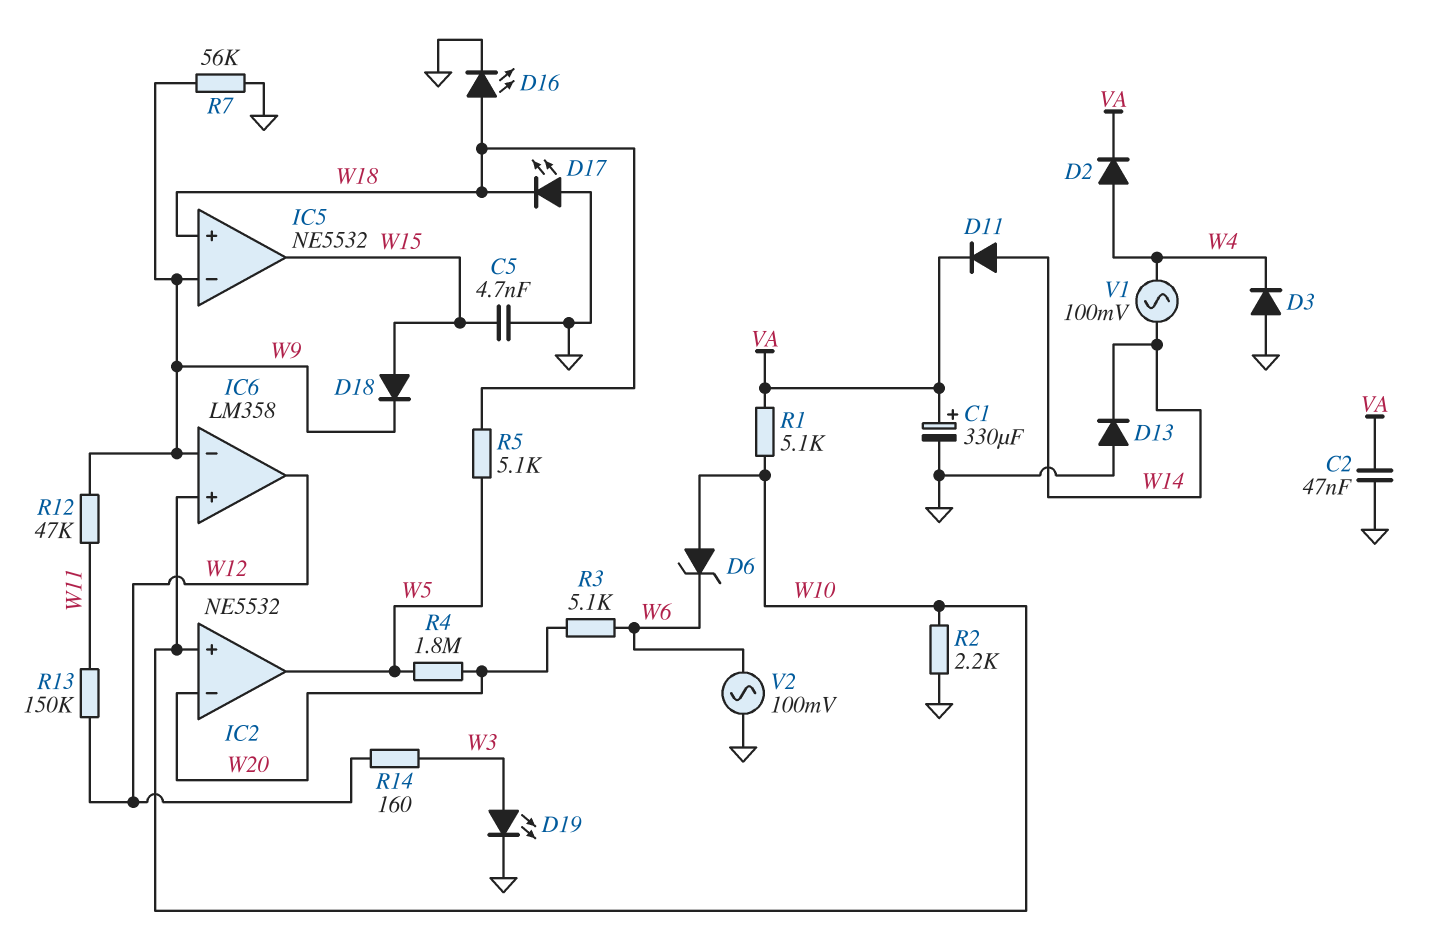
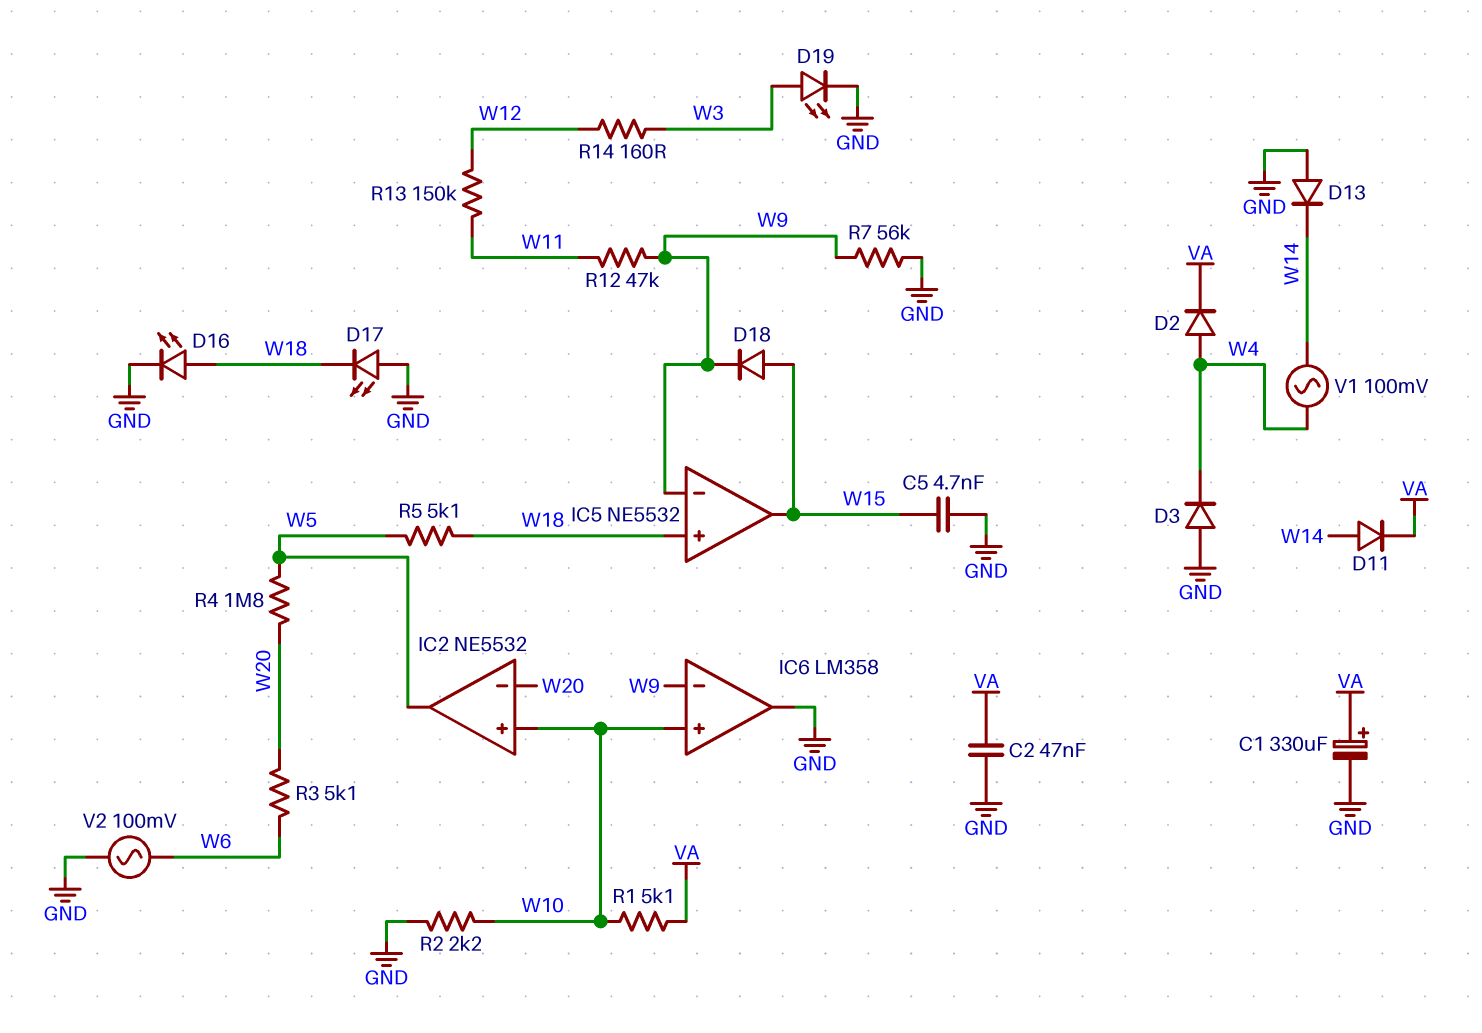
D6: zener (A W10, K W6) -> none
IC6 pin out: W12 -> GND

